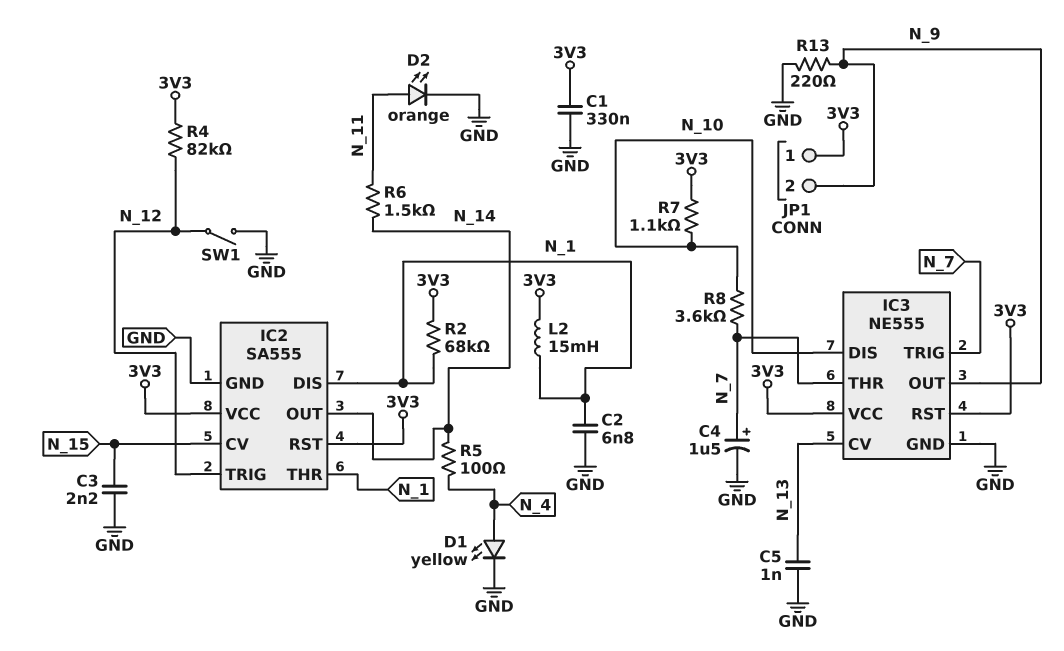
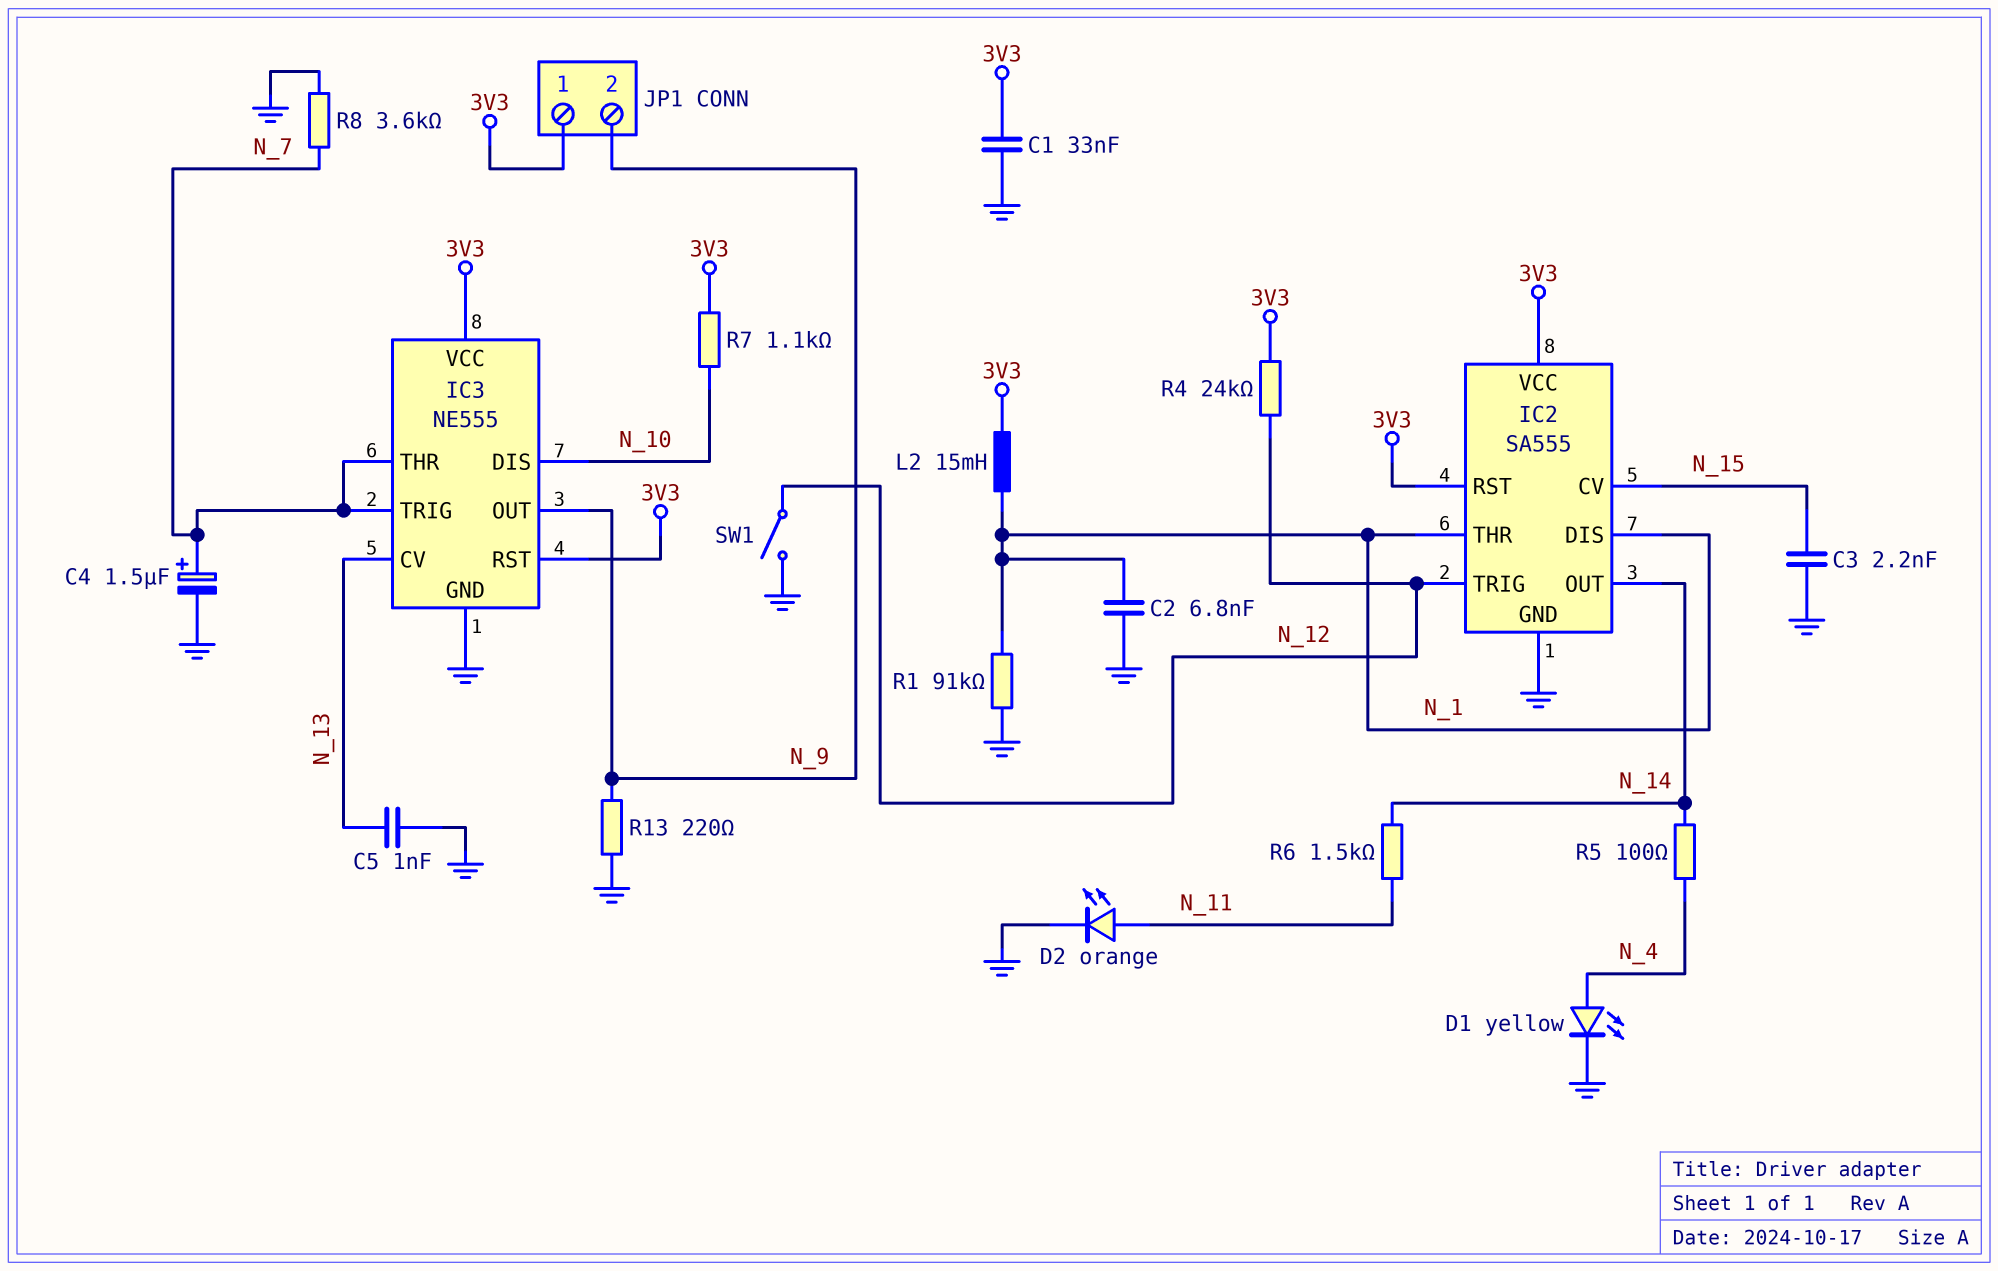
C1: 330nF (3V3, GND) -> 33nF (3V3, GND)
R1: none -> 91k (GND, N_1)
R2: 68k (3V3, N_1) -> none
R4: 82k (3V3, N_12) -> 24k (3V3, N_12)
R8: 3.6k (N_7, N_10) -> 3.6k (GND, N_7)

